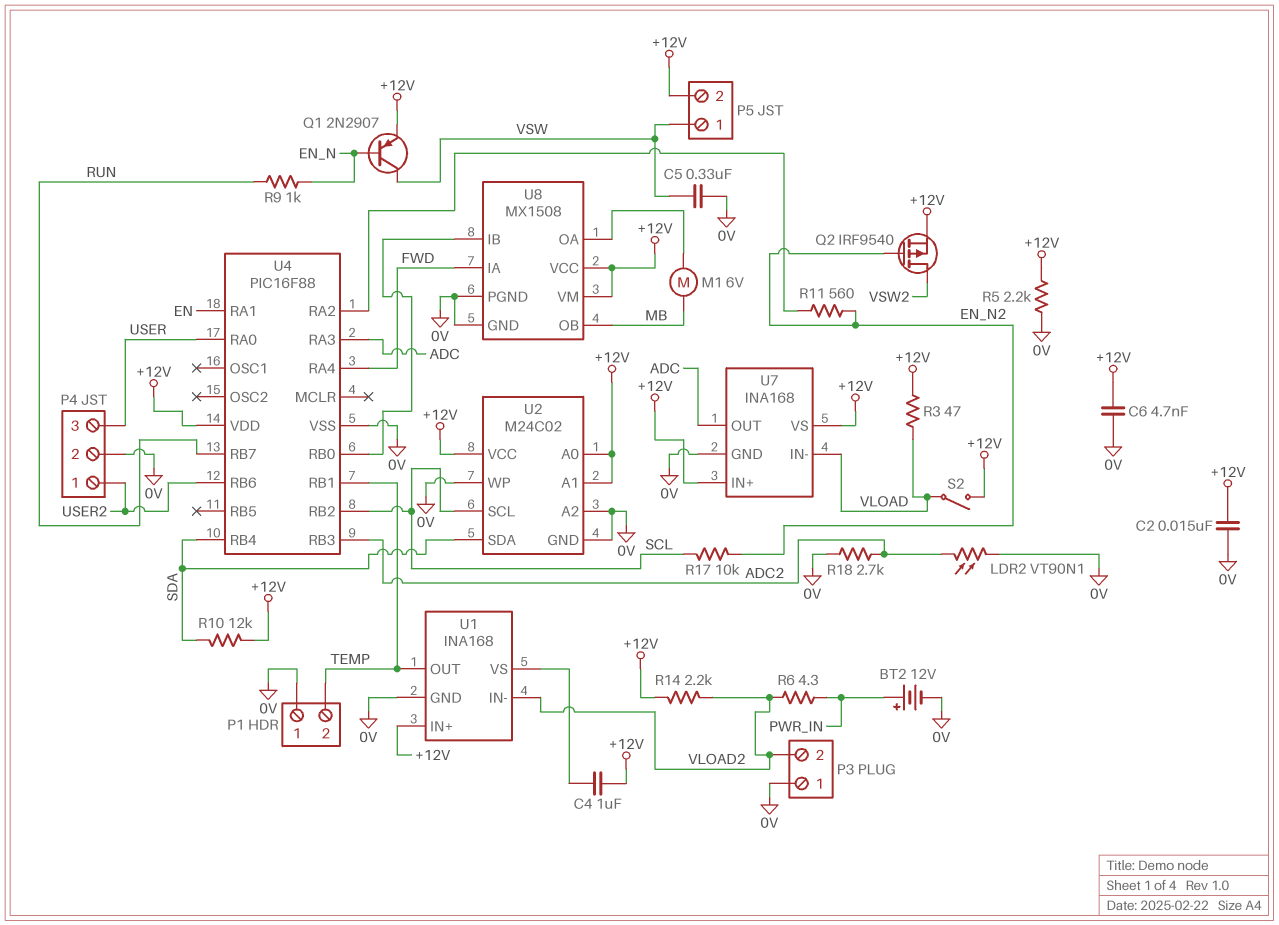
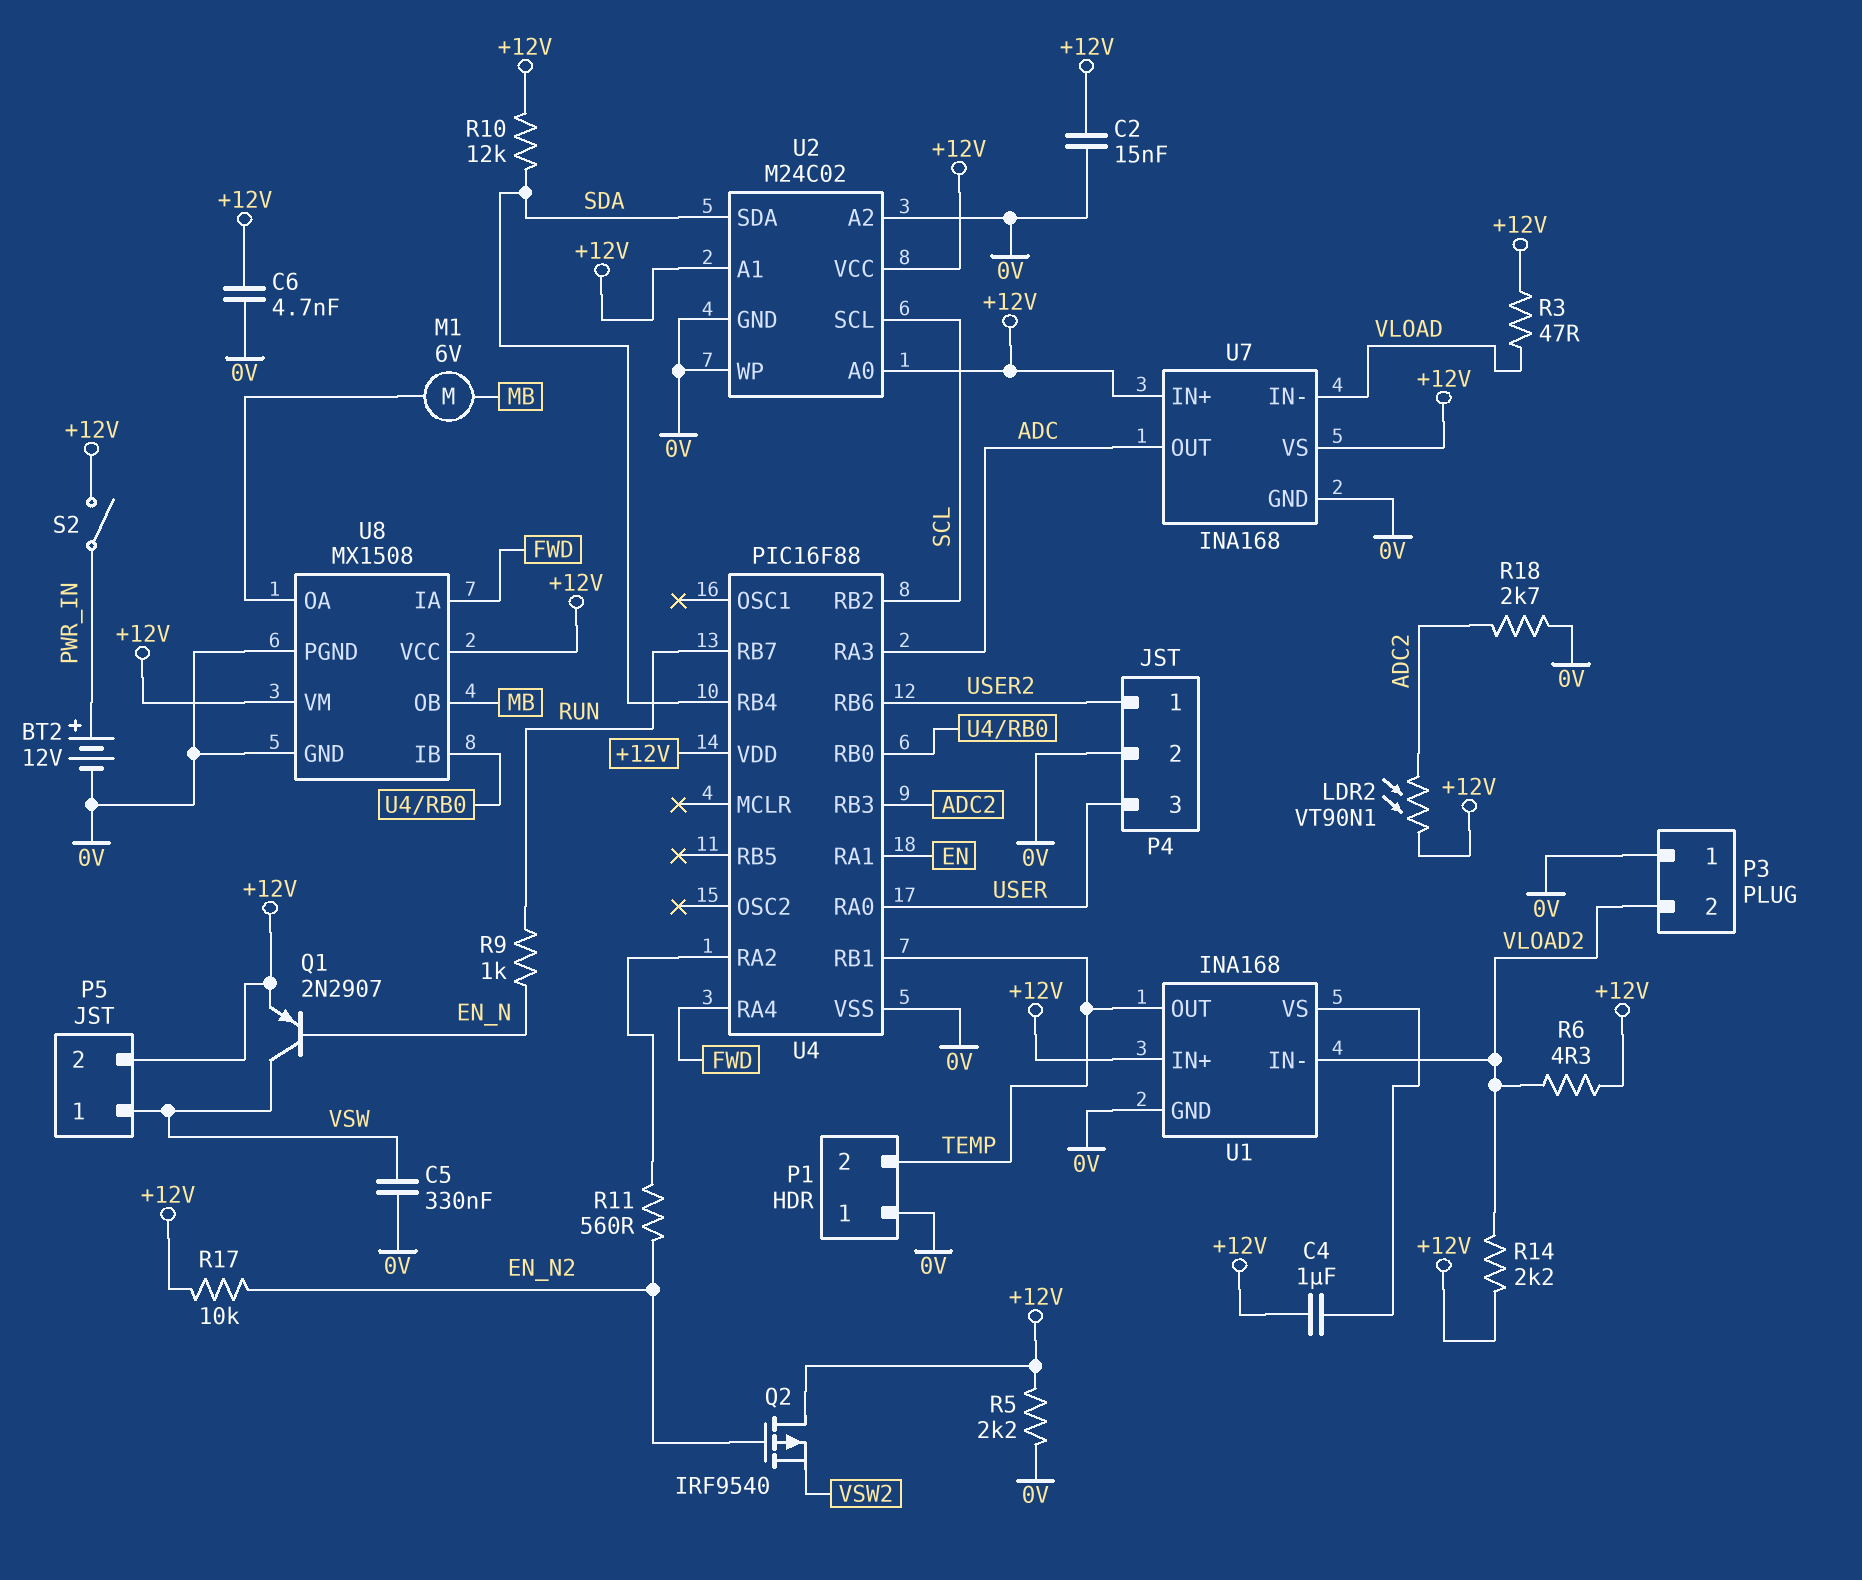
LDR2: VT90N1 (0V, ADC2) -> VT90N1 (+12V, ADC2)
Q2: PMOS IRF9540 (G EN_N2, D VSW2, S +12V) -> PMOS IRF9540 (G EN_N2, D +12V, S VSW2)
R6: 4.3 (PWR_IN, VLOAD2) -> 4.3 (+12V, VLOAD2)
R17: 10k (EN_N2, SCL) -> 10k (+12V, EN_N2)
S2: switch (+12V, VLOAD) -> switch (+12V, PWR_IN)

